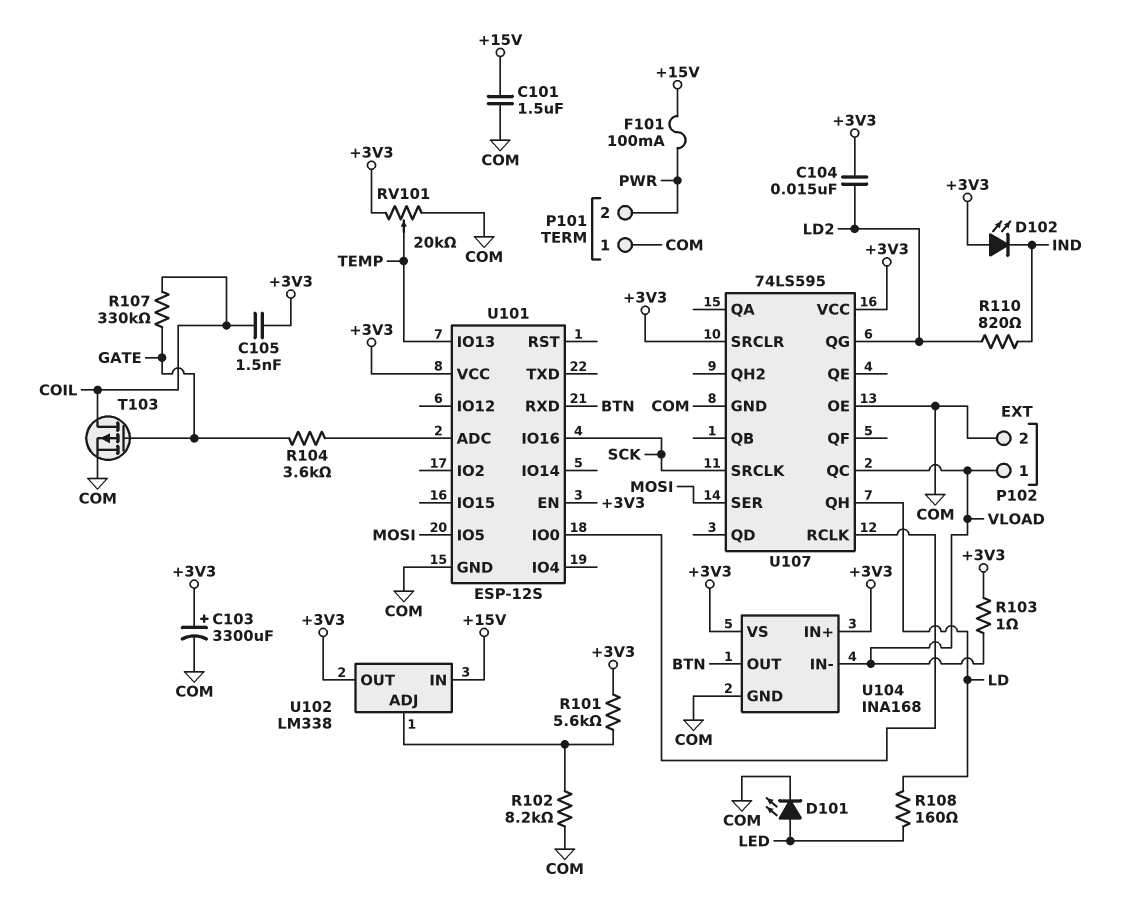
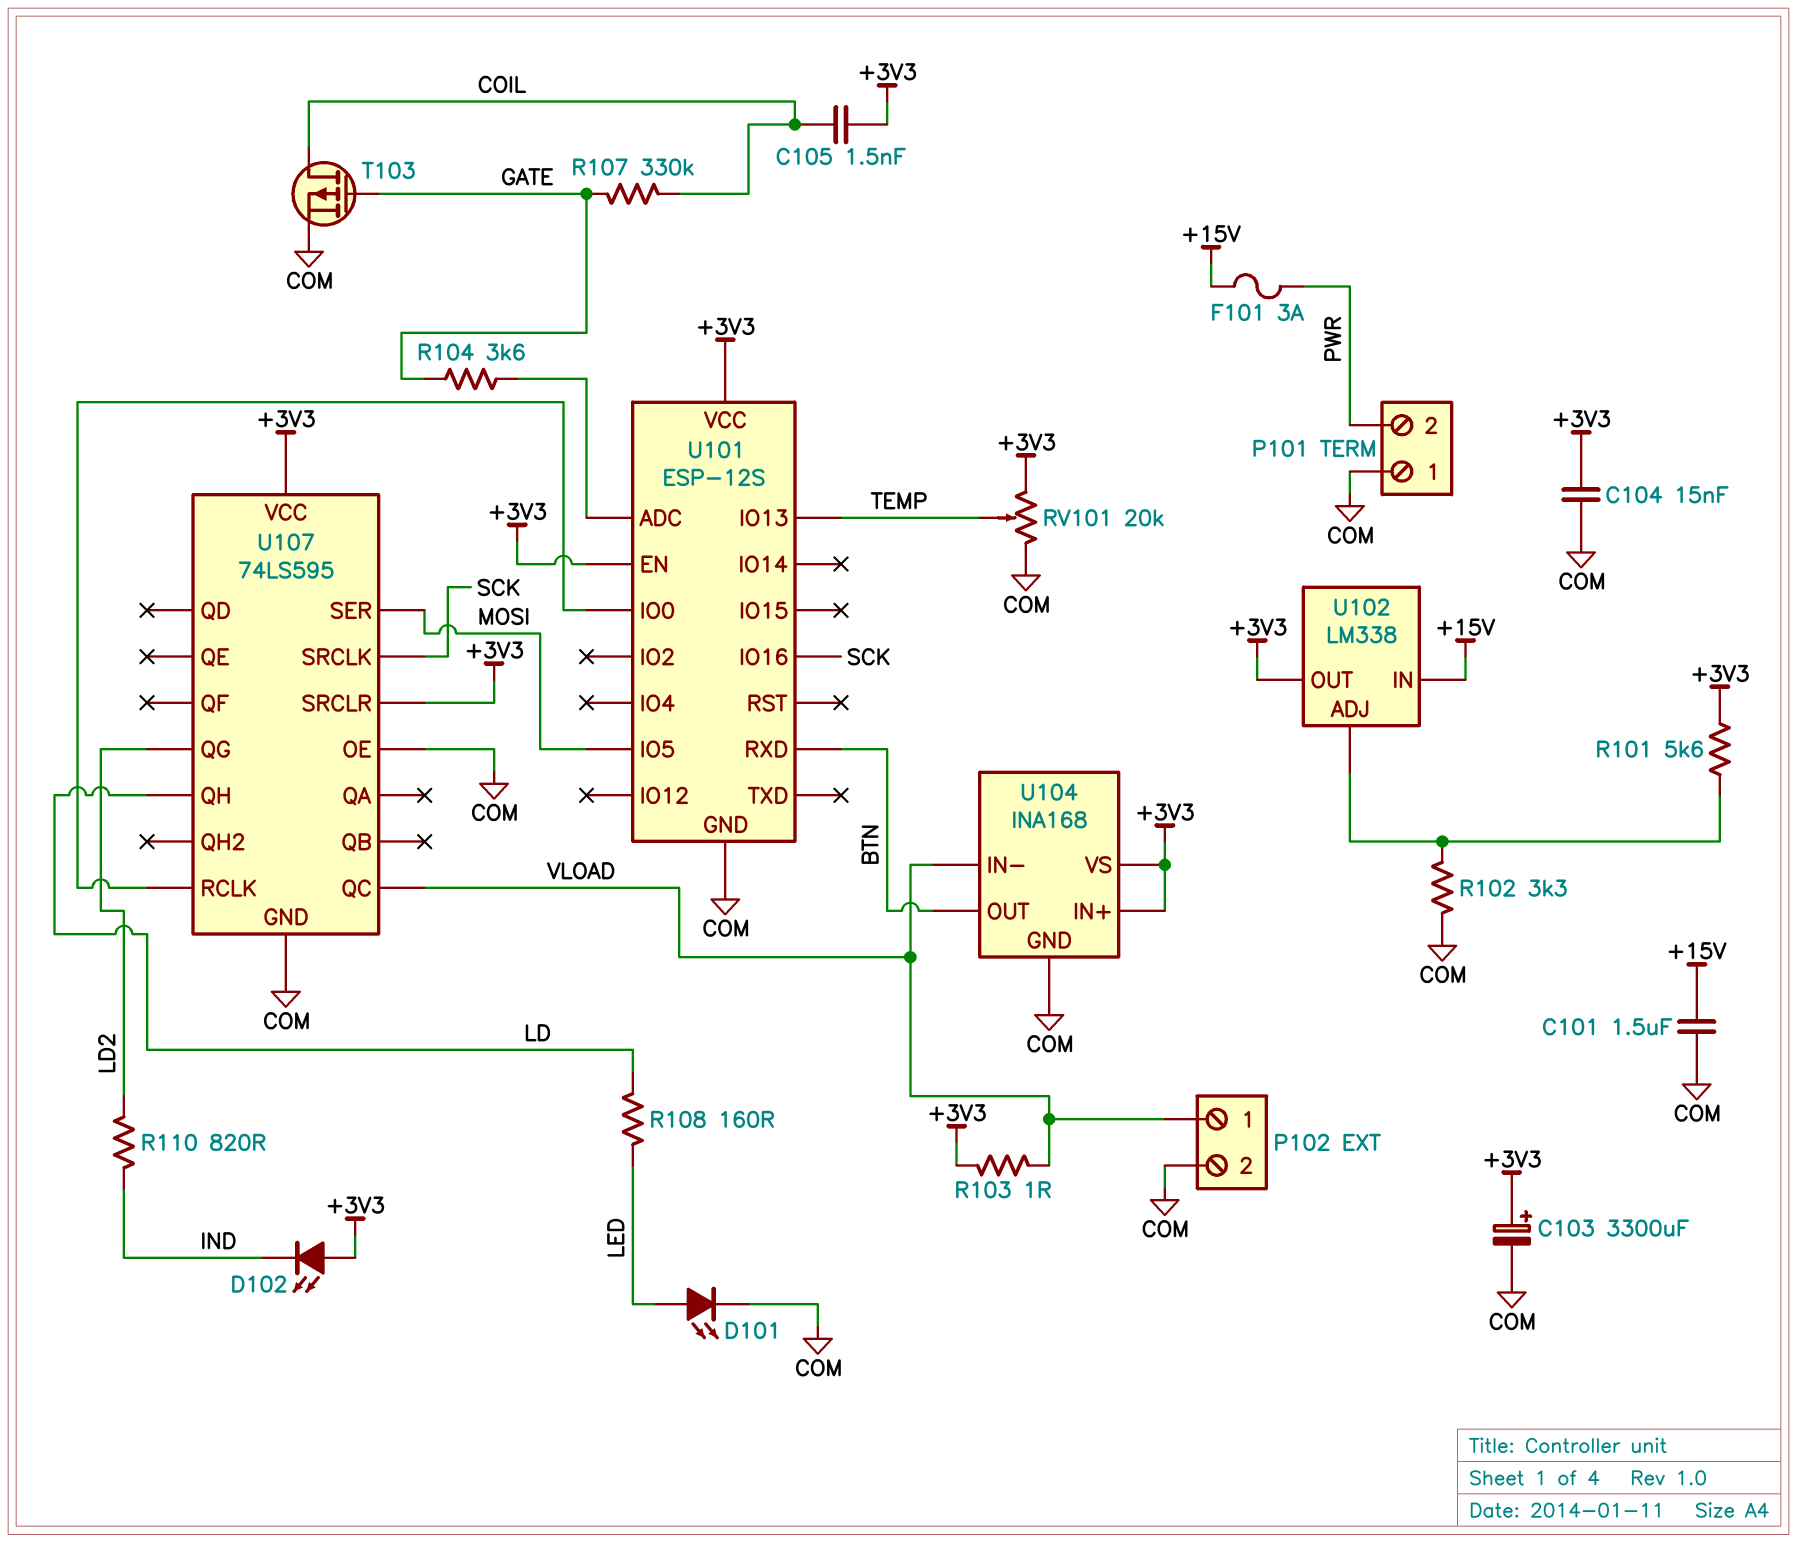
C104: 15nF (+3V3, LD2) -> 15nF (+3V3, COM)
F101: 100mA (+15V, PWR) -> 3A (+15V, PWR)
R102: 8.2k (COM, U102/ADJ) -> 3.3k (COM, U102/ADJ)

